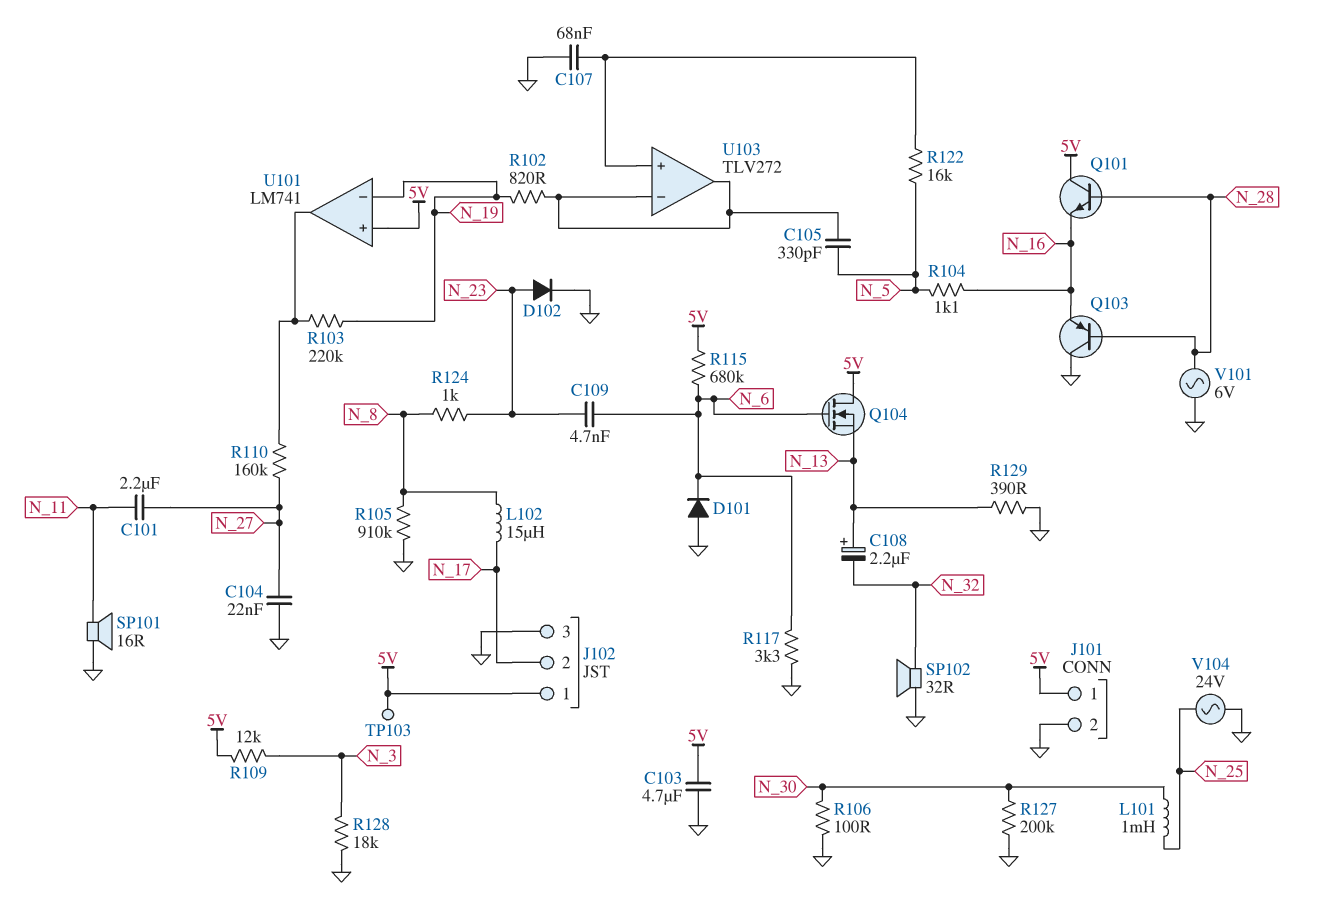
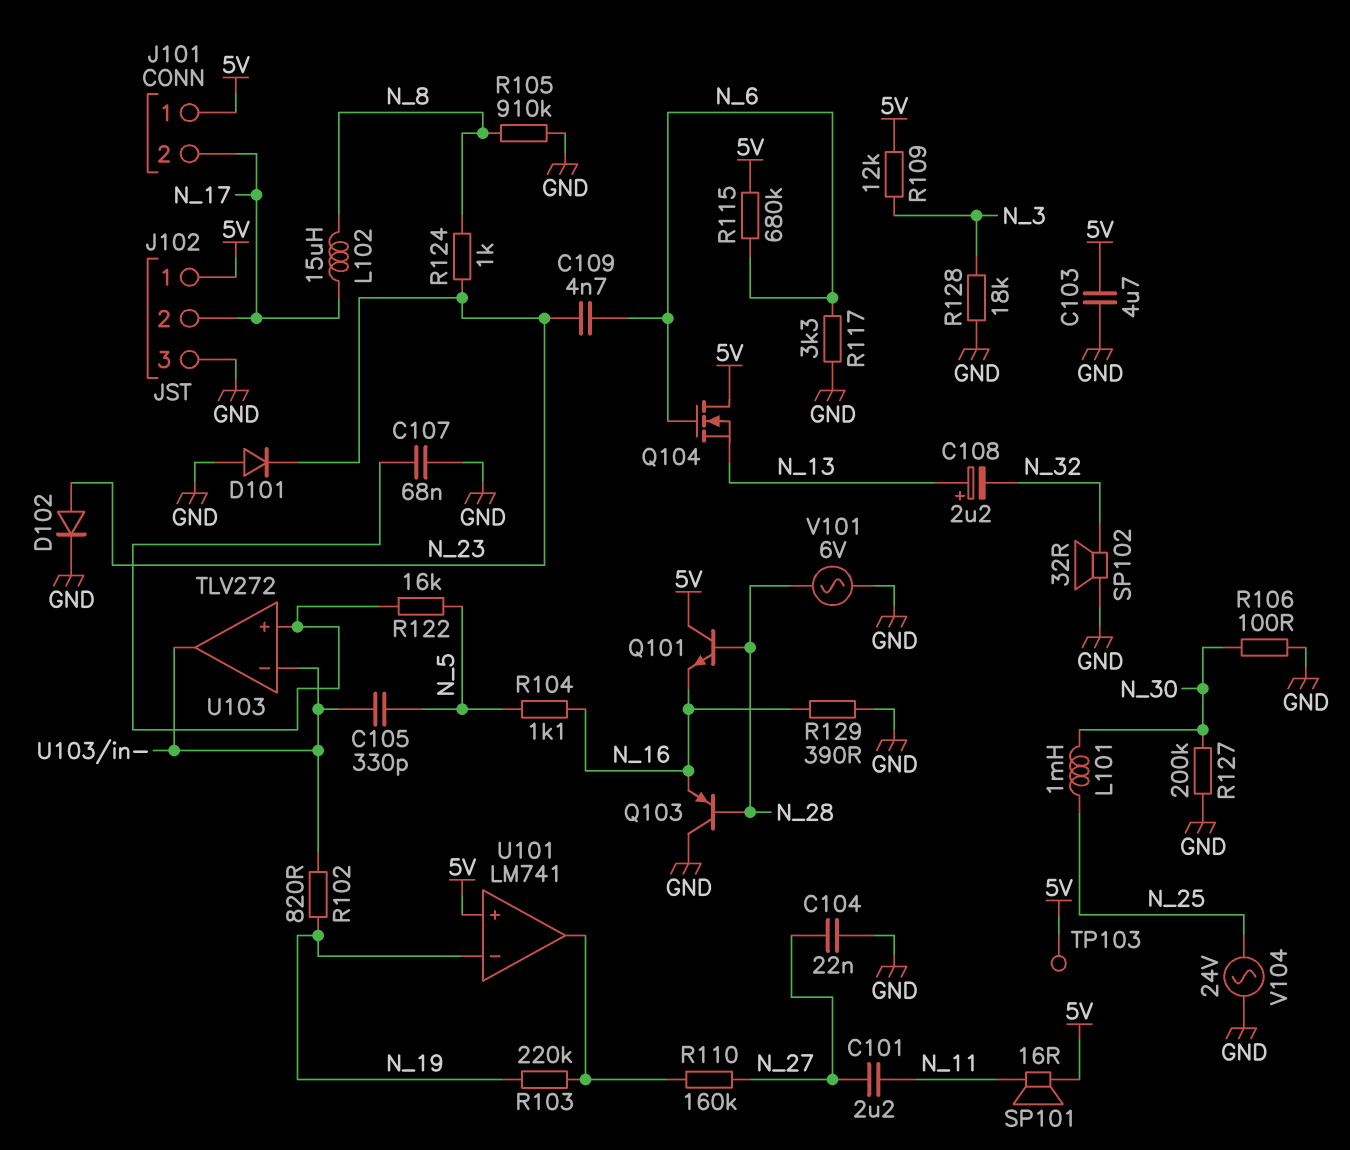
D101: diode (A GND, K N_6) -> diode (A GND, K N_23)
J101 pin 2: GND -> N_17
R129: 390 (GND, N_13) -> 390 (GND, N_16)
SP101: speaker 16R (GND, N_11) -> speaker 16R (5V, N_11)

